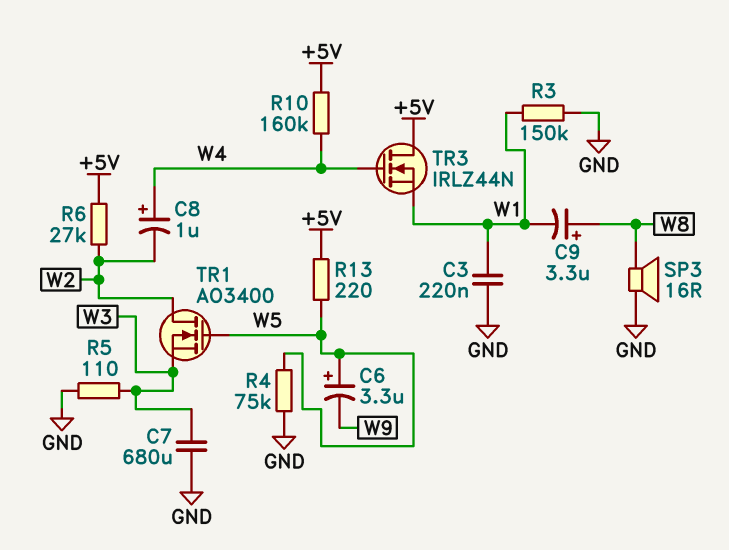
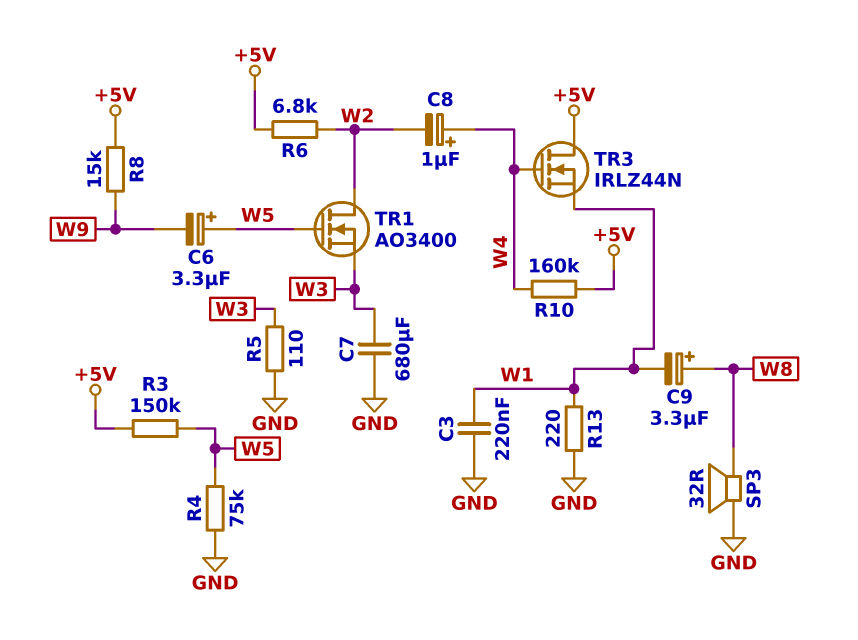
R3: 150k (GND, W1) -> 150k (+5V, W5)
R6: 27k (+5V, W2) -> 6.8k (+5V, W2)
R8: none -> 15k (+5V, W9)
R13: 220 (+5V, W5) -> 220 (GND, W1)
SP3: speaker 16R (GND, W8) -> speaker 32R (GND, W8)

